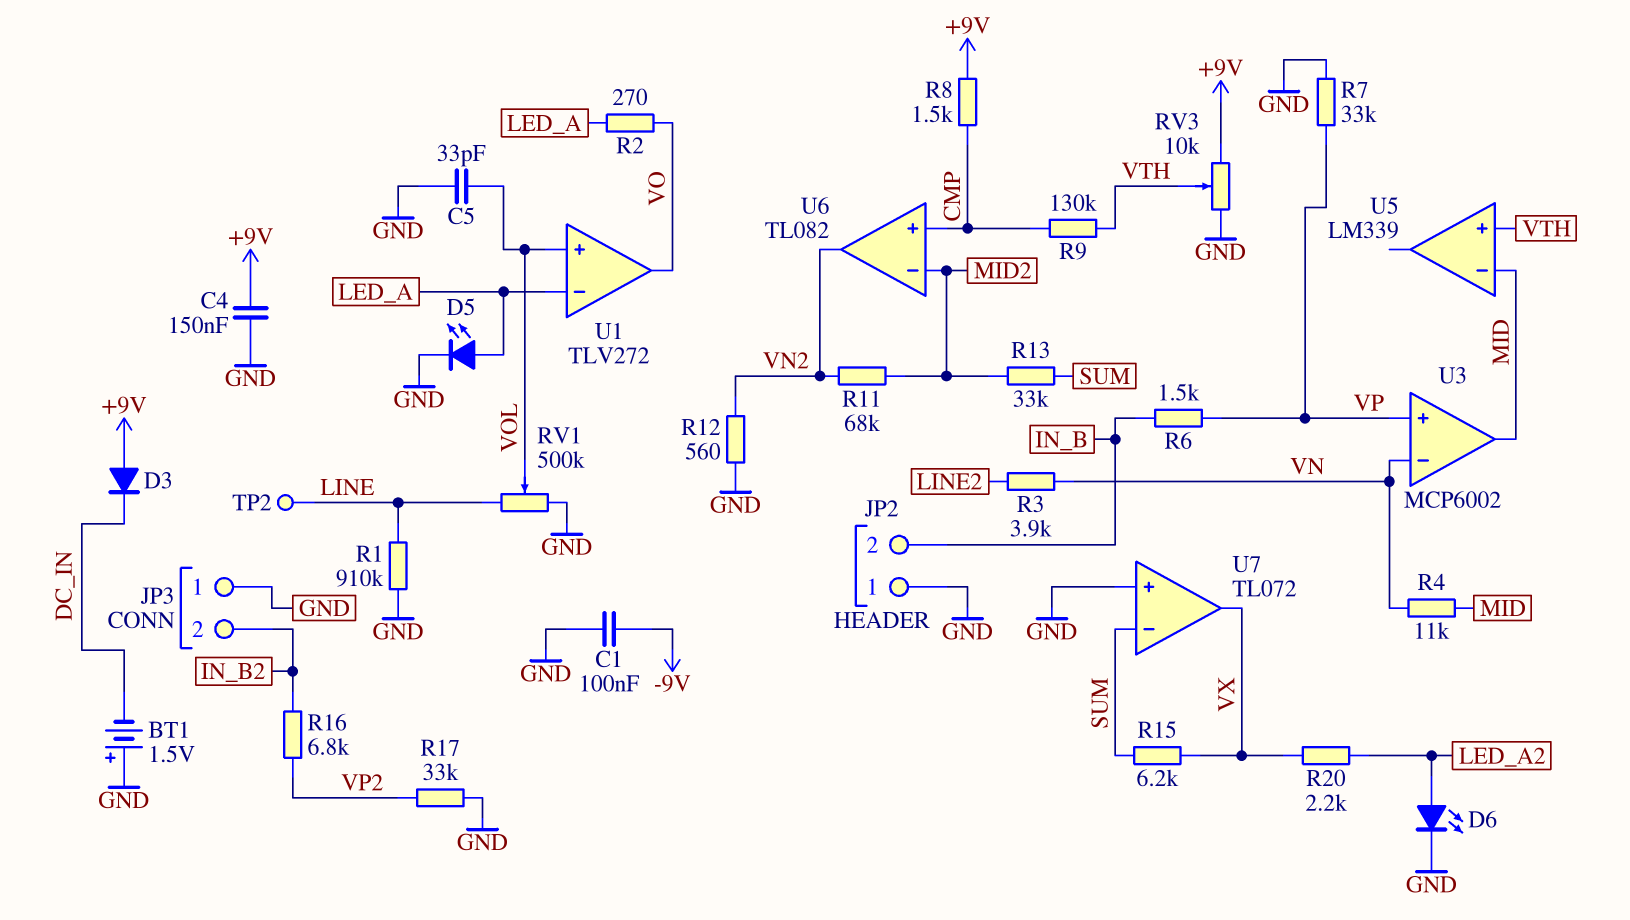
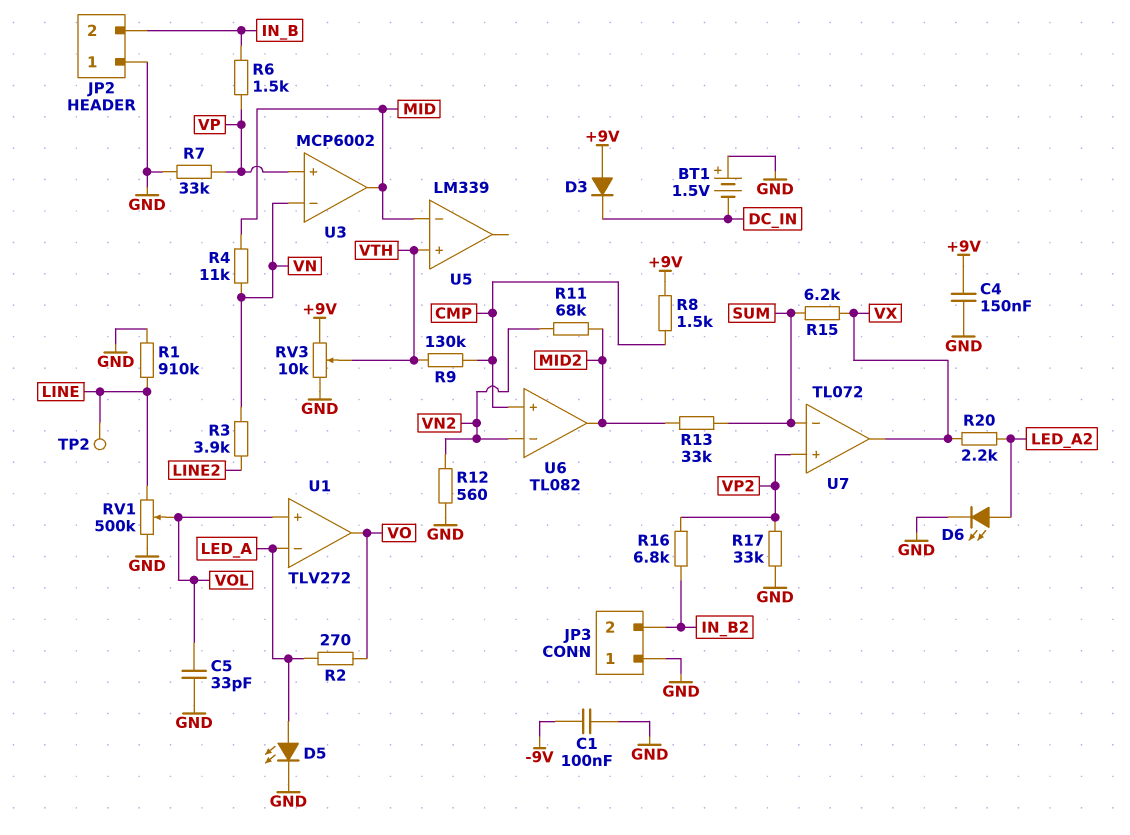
U6 pin in-: MID2 -> VN2
U6 pin out: VN2 -> MID2
U7 pin in+: GND -> VP2

